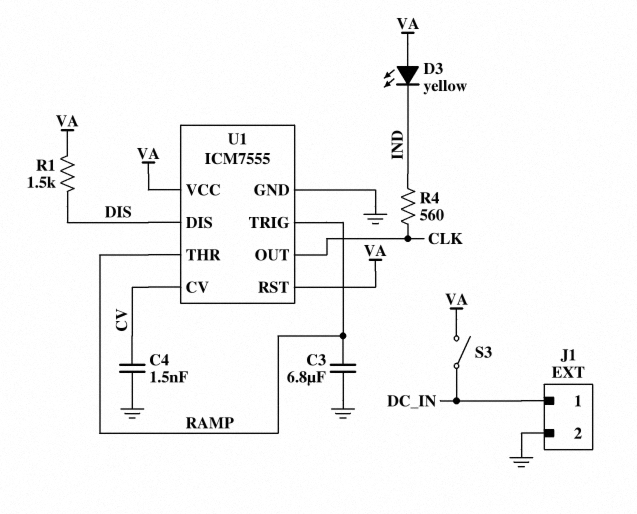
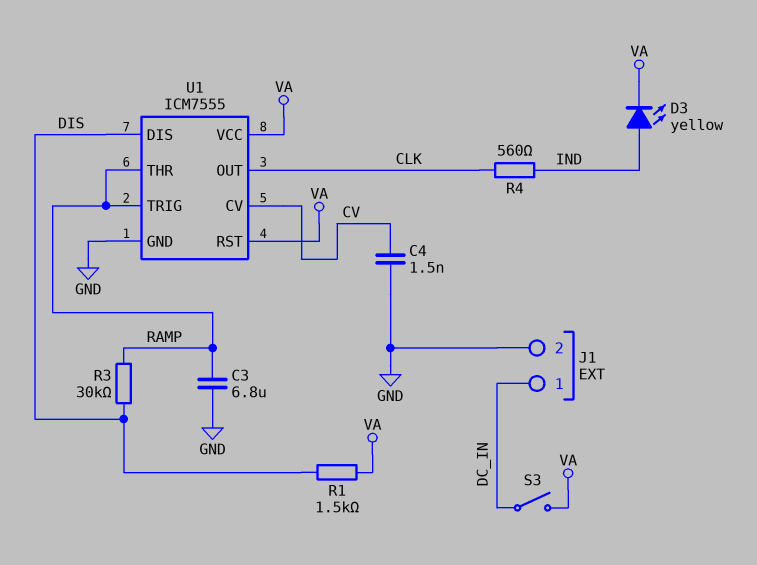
D3: LED yellow (A VA, K IND) -> LED yellow (A IND, K VA)
R3: none -> 30k (DIS, RAMP)

